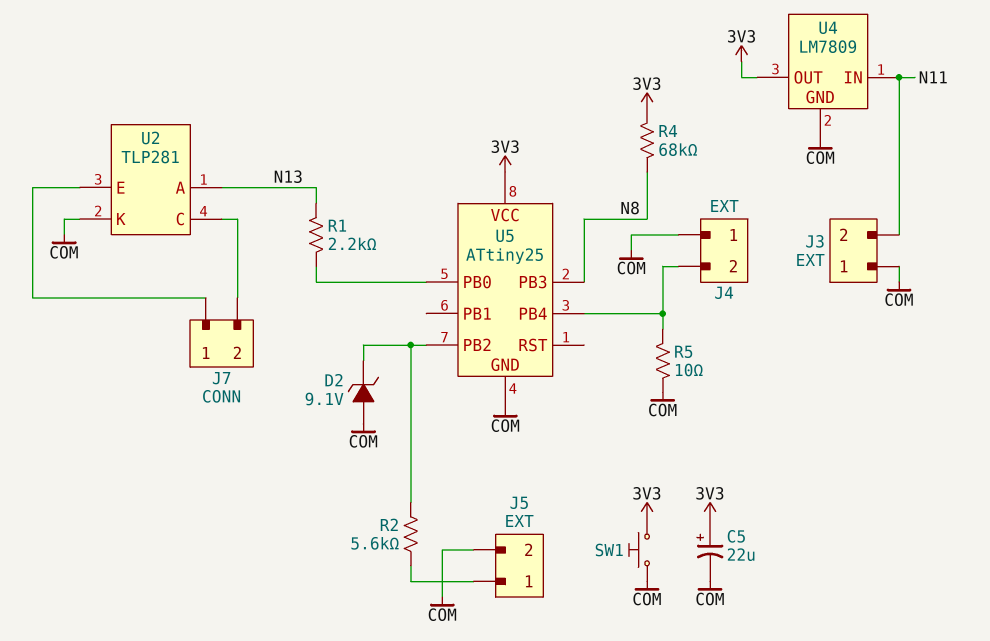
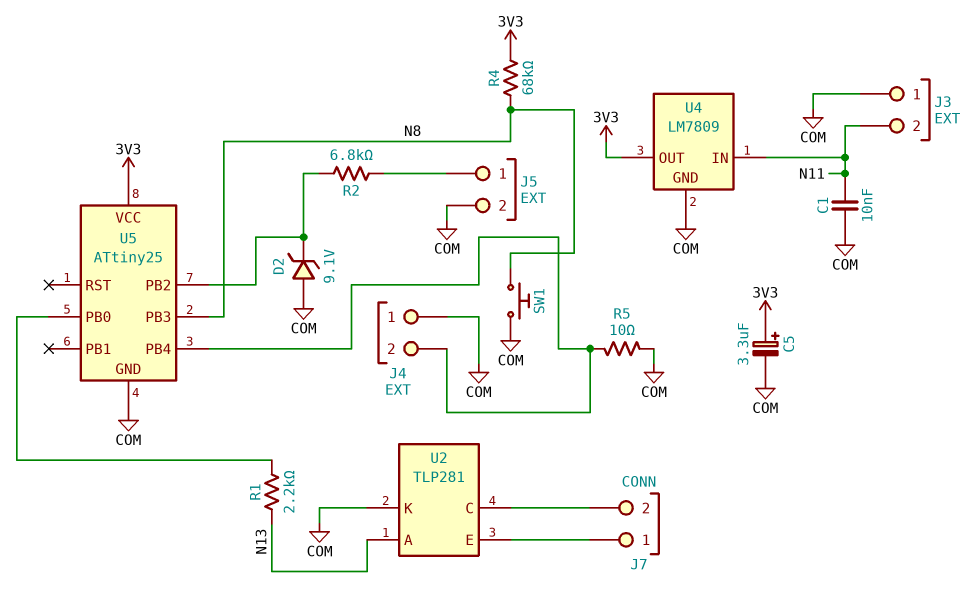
C1: none -> 10nF (COM, N11)
C5: 22uF (plus 3V3, minus COM) -> 3.3uF (plus 3V3, minus COM)
R2: 5.6k (J5/1, U5/PB2) -> 6.8k (J5/1, U5/PB2)
SW1: button (3V3, COM) -> button (COM, N8)

